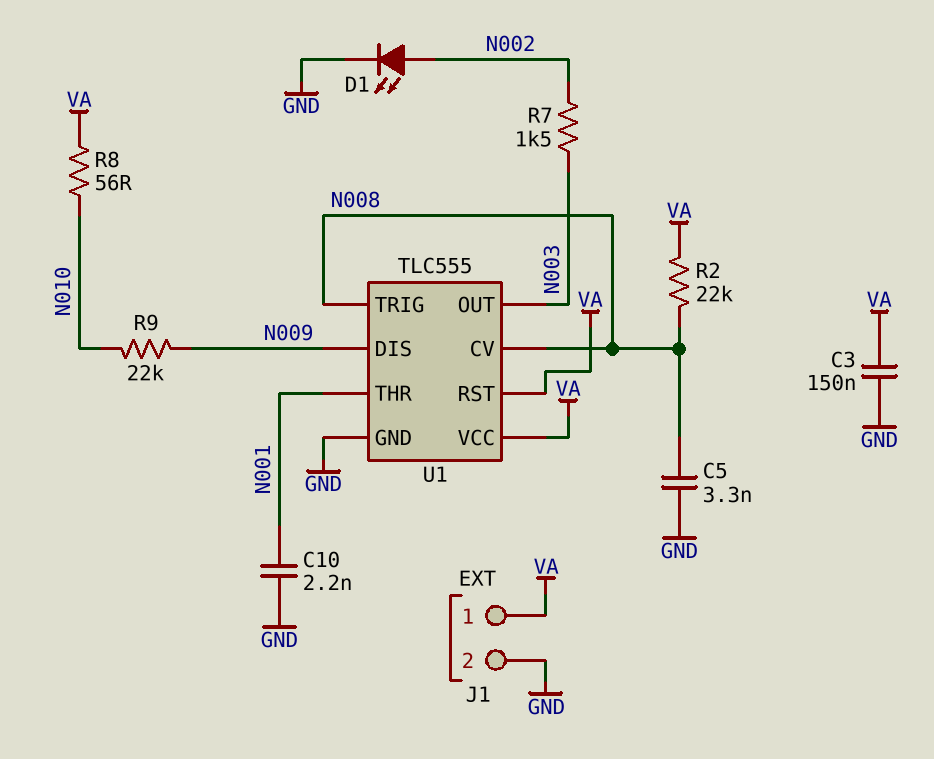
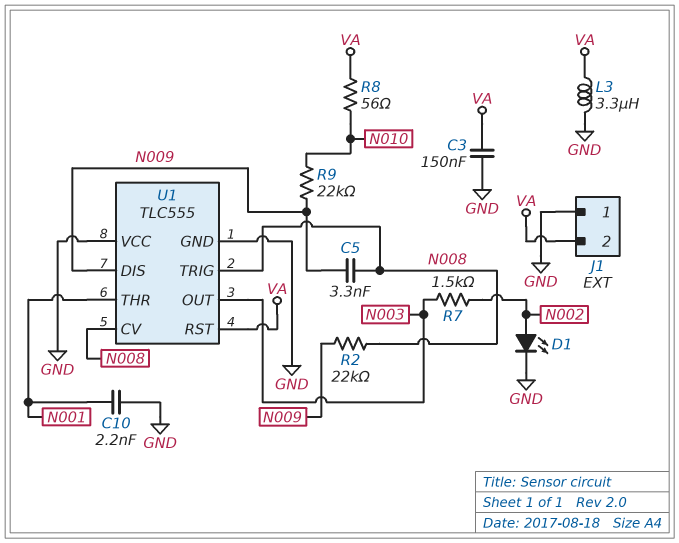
C5: 3.3nF (GND, N008) -> 3.3nF (N008, N009)
J1 pin 1: VA -> GND
J1 pin 2: GND -> VA
L3: none -> 3.3uH (GND, VA)
R2: 22k (N008, VA) -> 22k (N008, N009)
U1 pin VCC: VA -> GND

